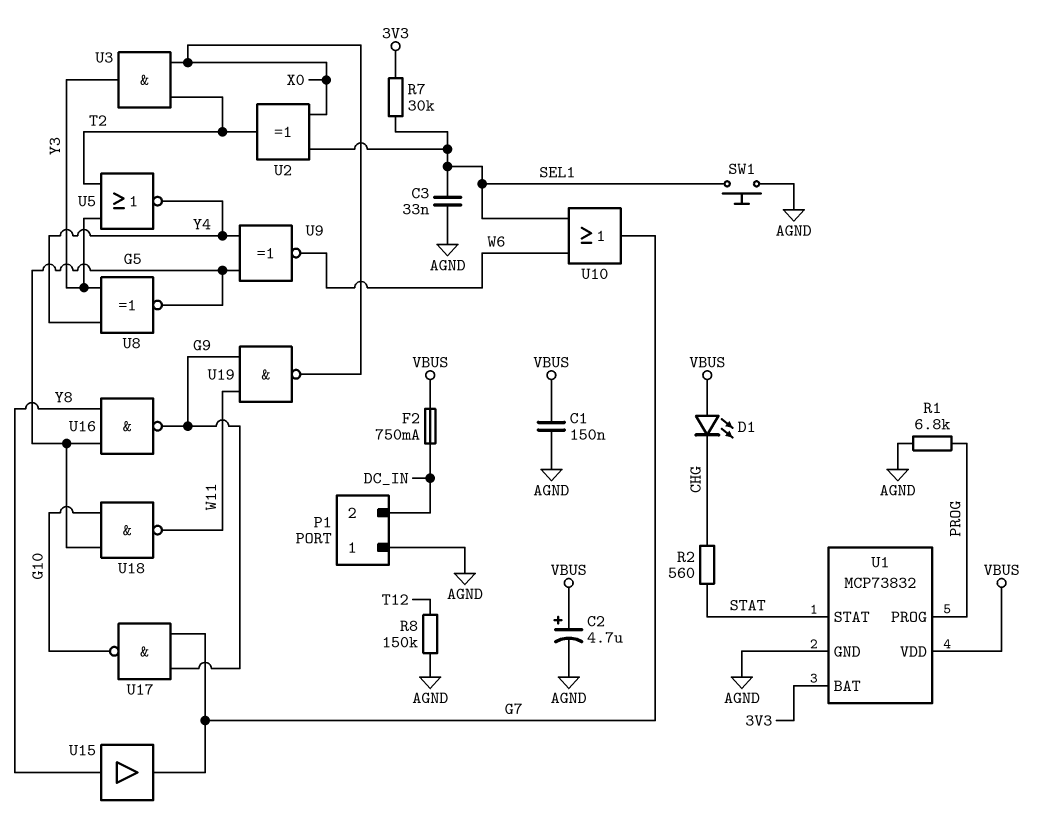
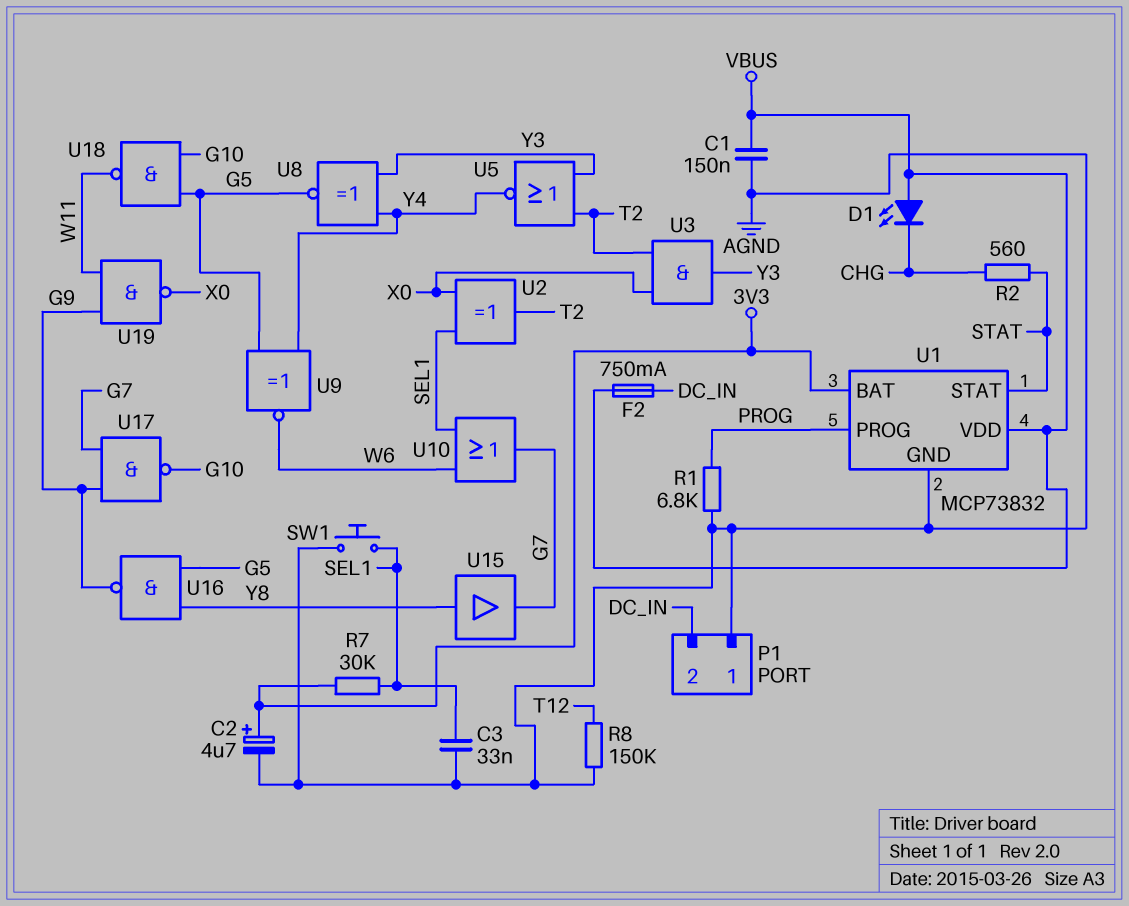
C2: 4.7uF (plus VBUS, minus AGND) -> 4.7uF (plus 3V3, minus AGND)

